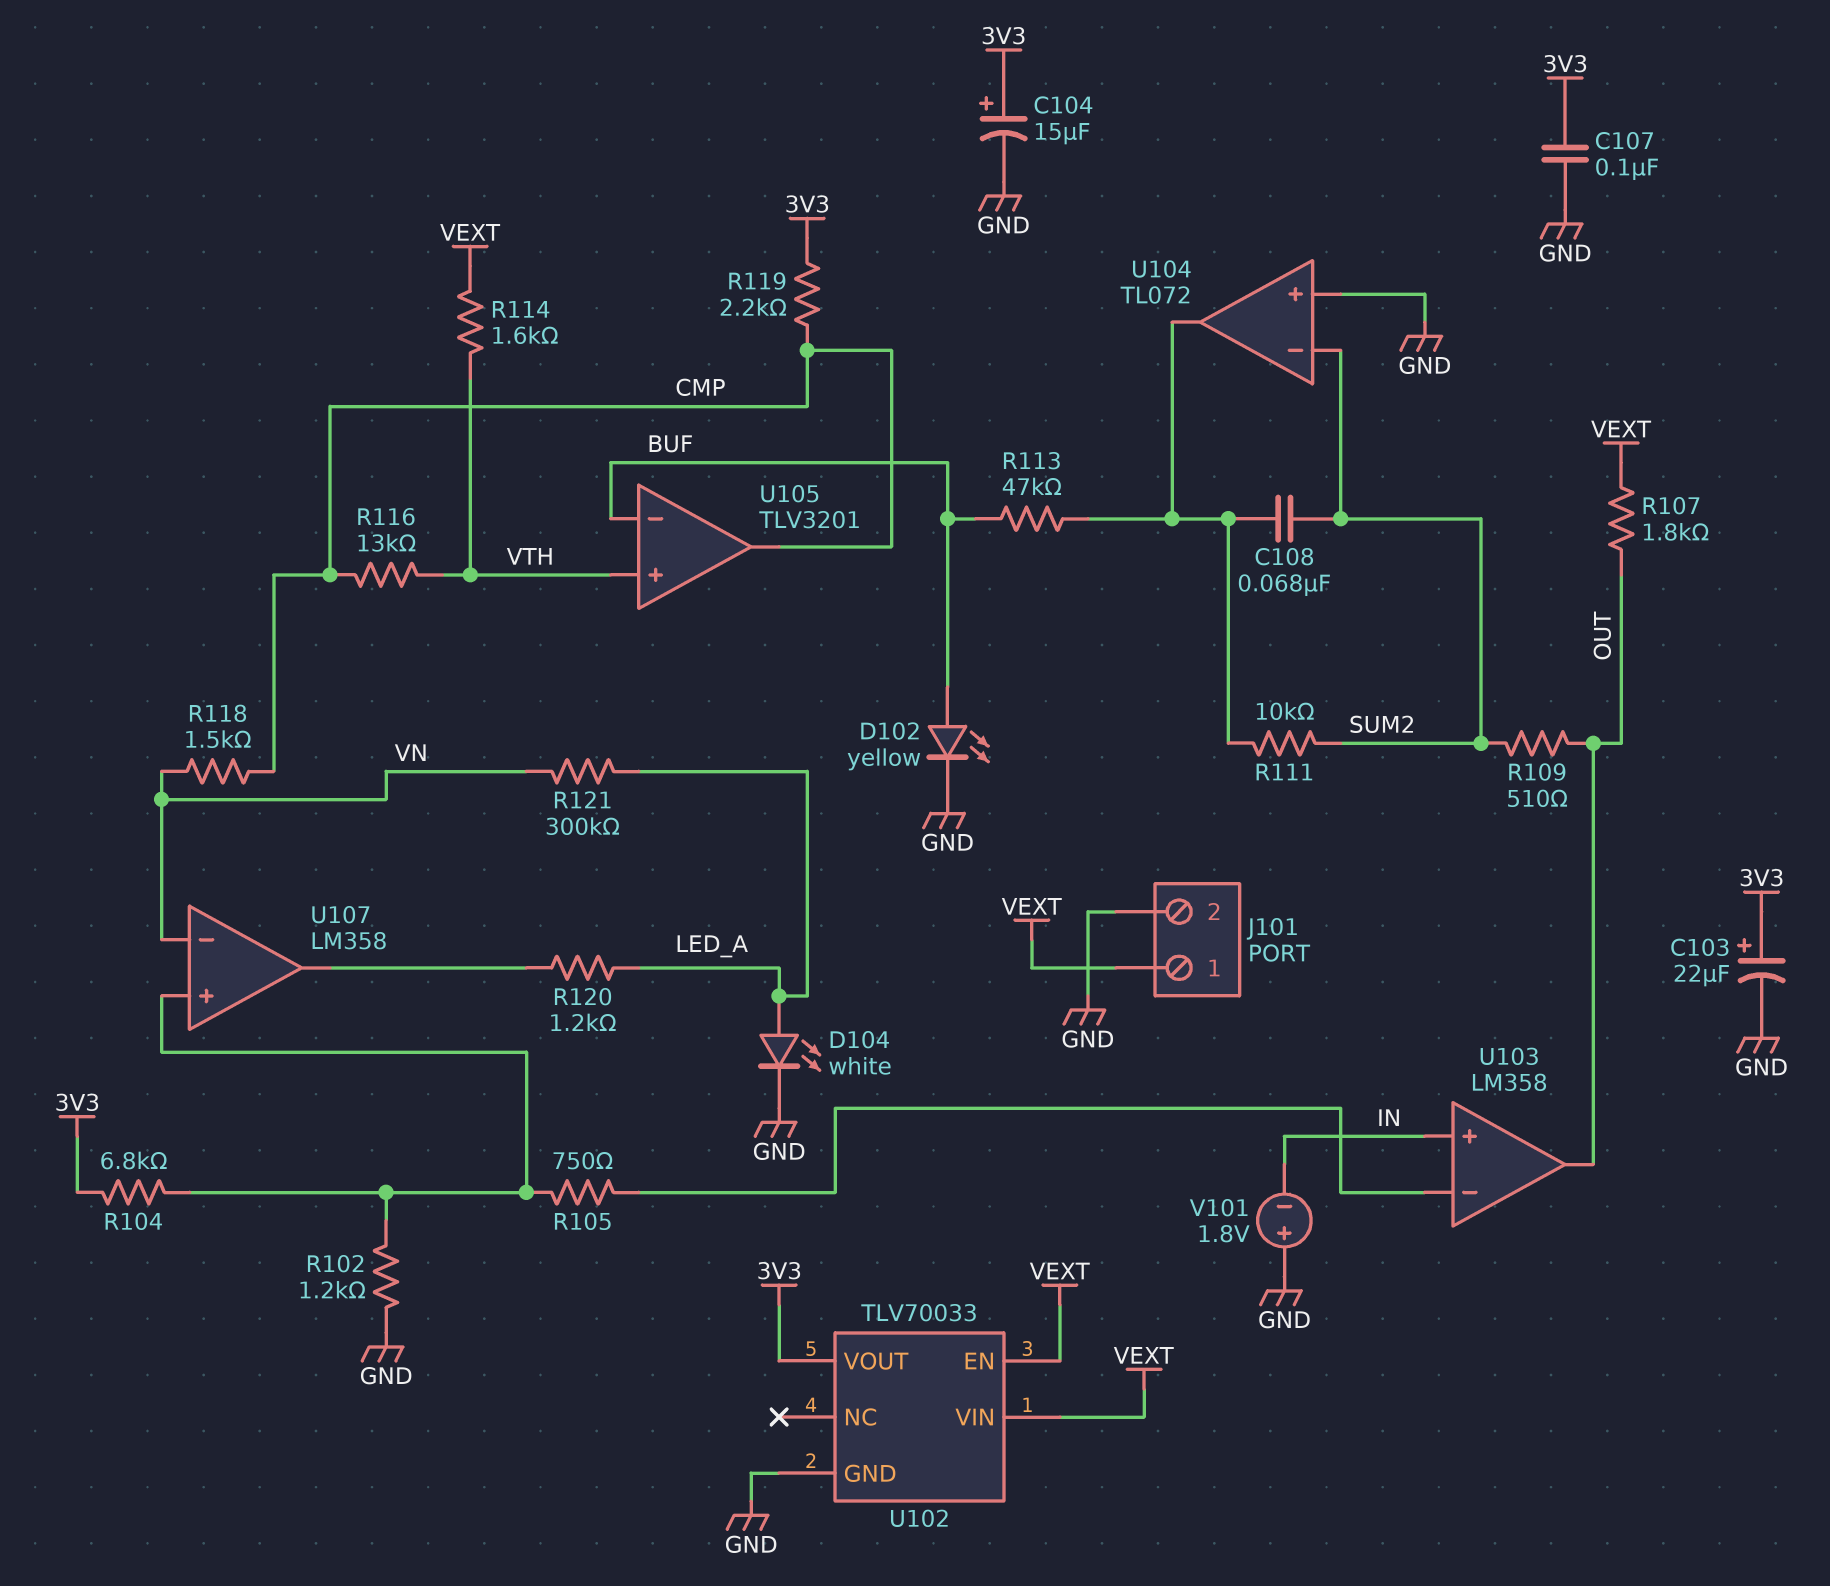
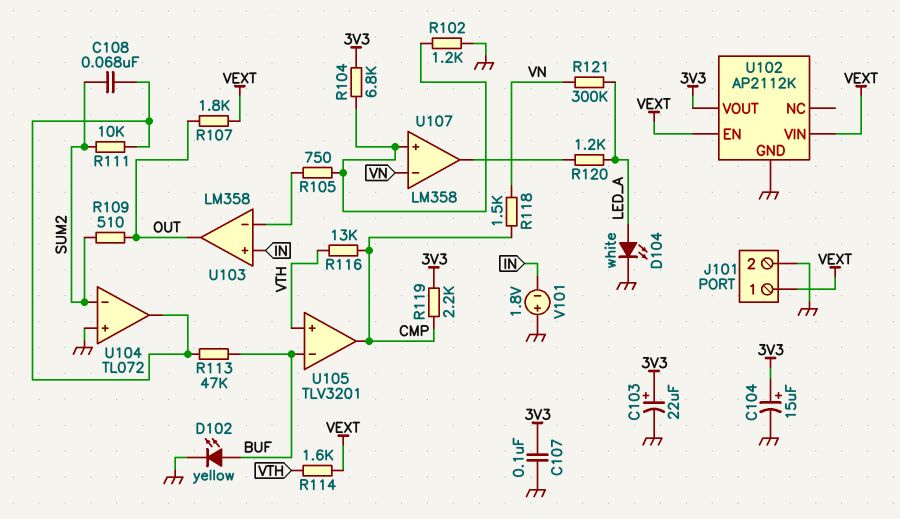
U102: TLV70033 -> AP2112K

